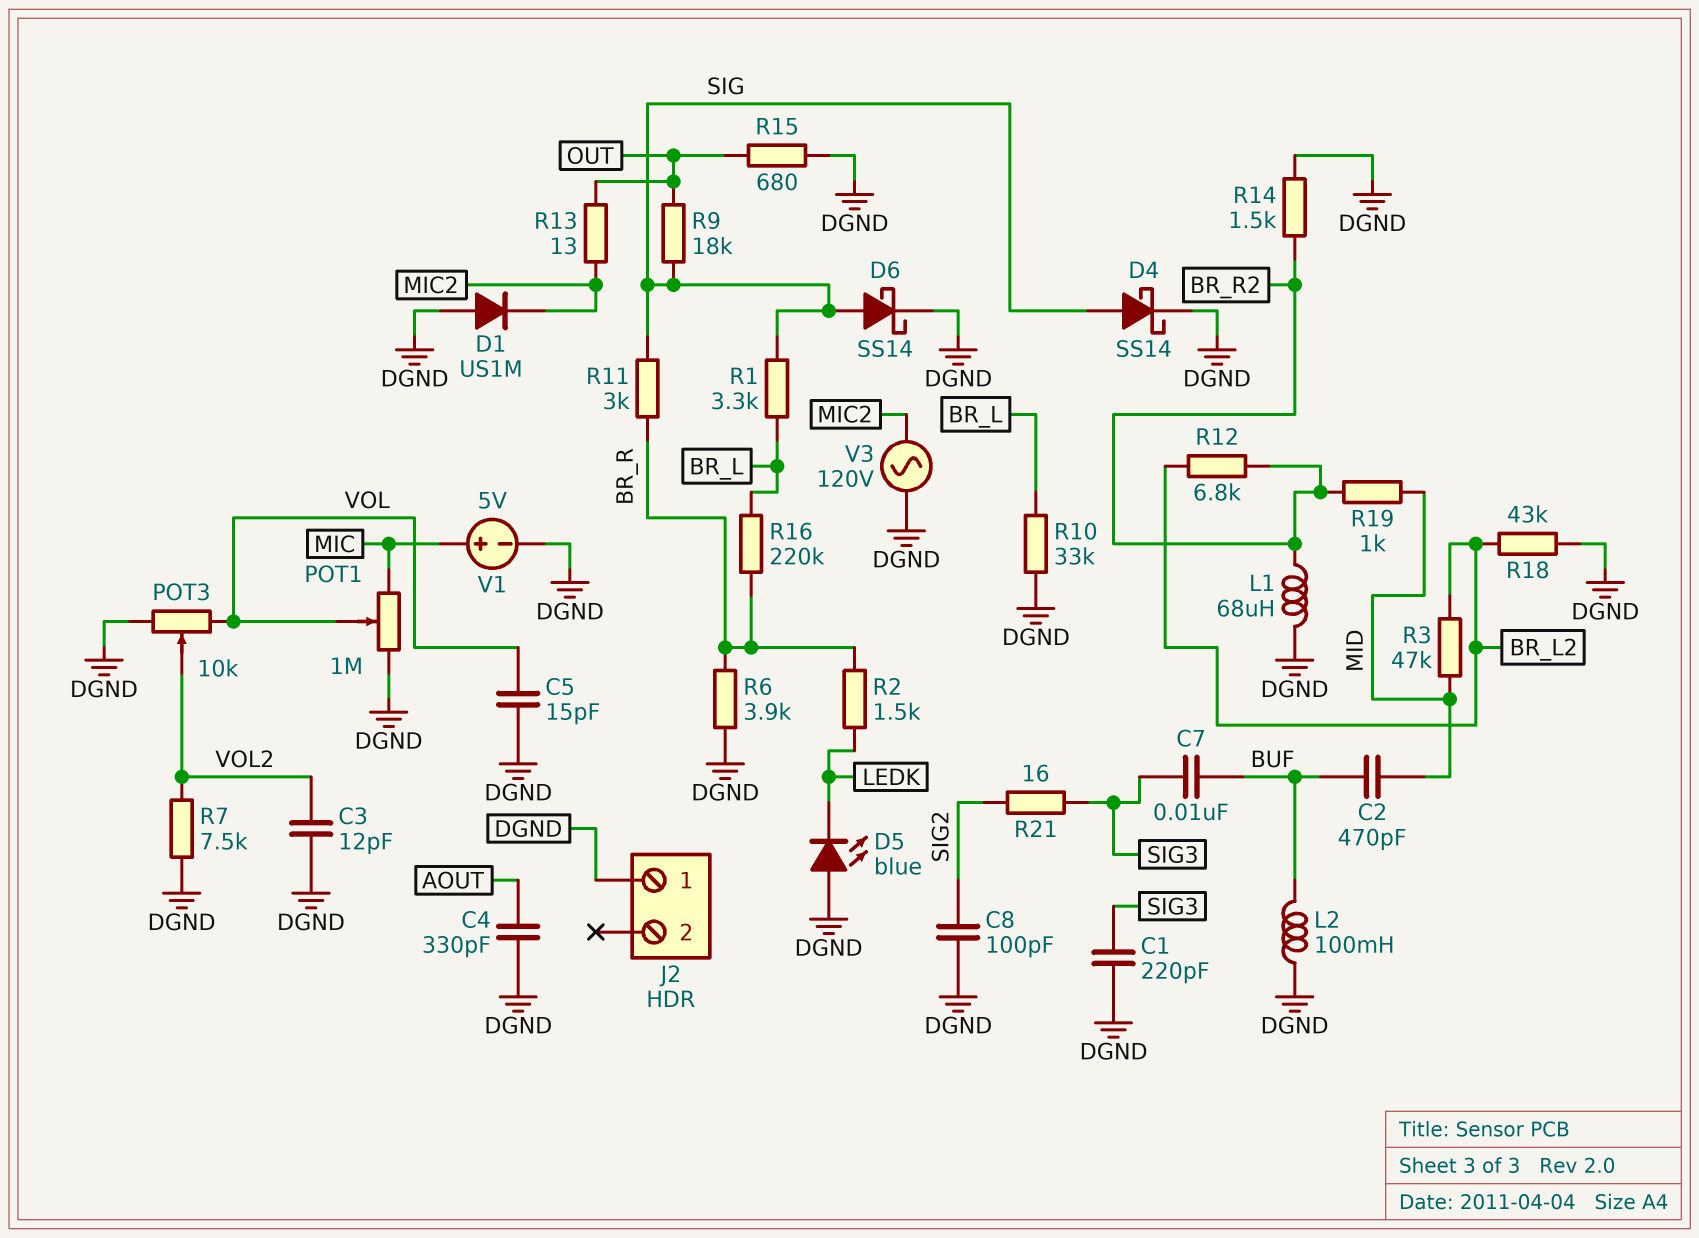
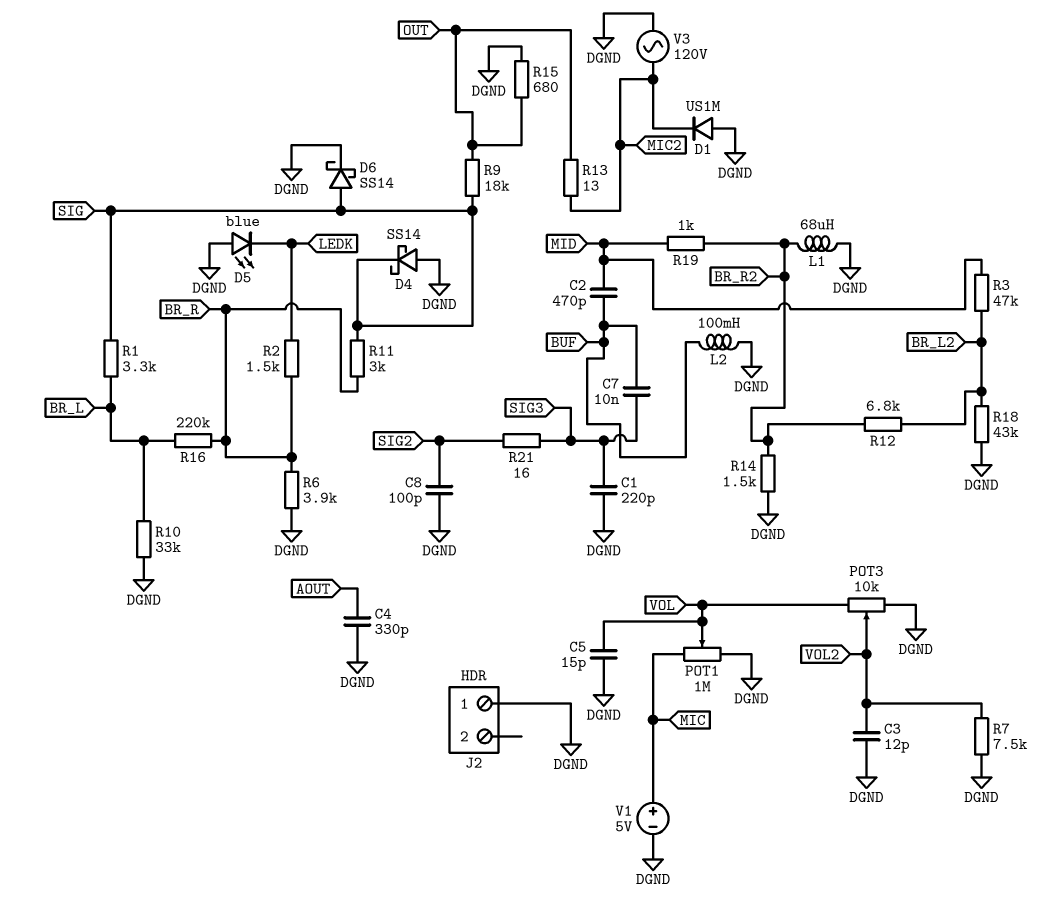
D4: schottky SS14 (A SIG, K DGND) -> schottky SS14 (A DGND, K SIG)

